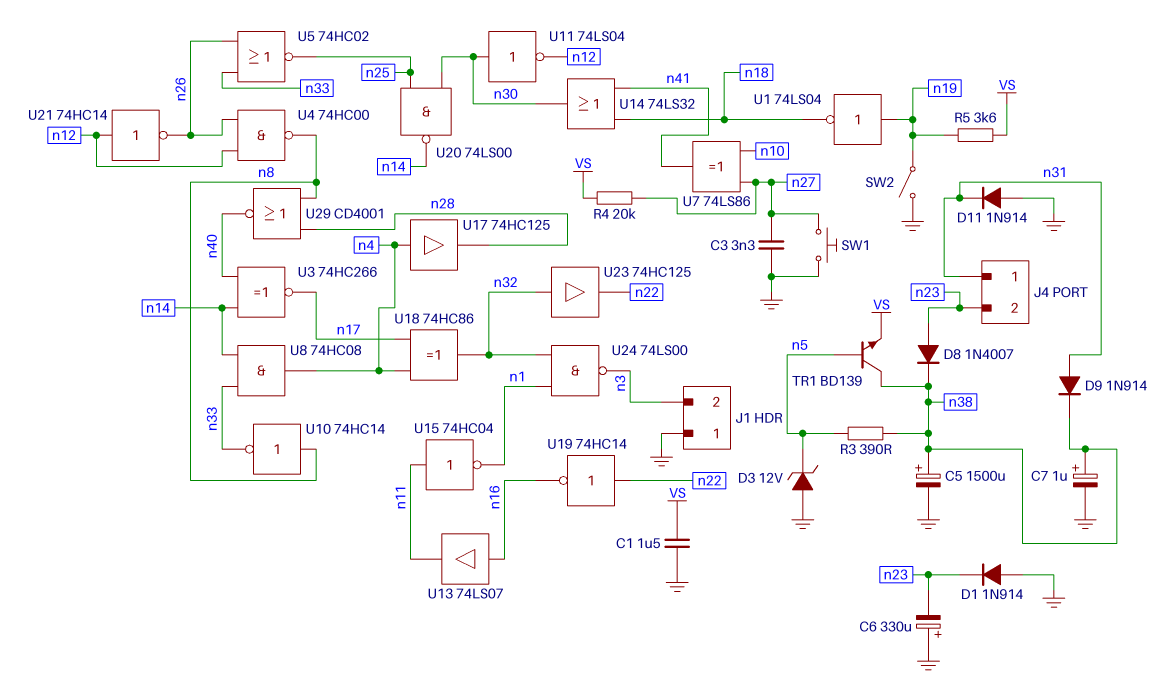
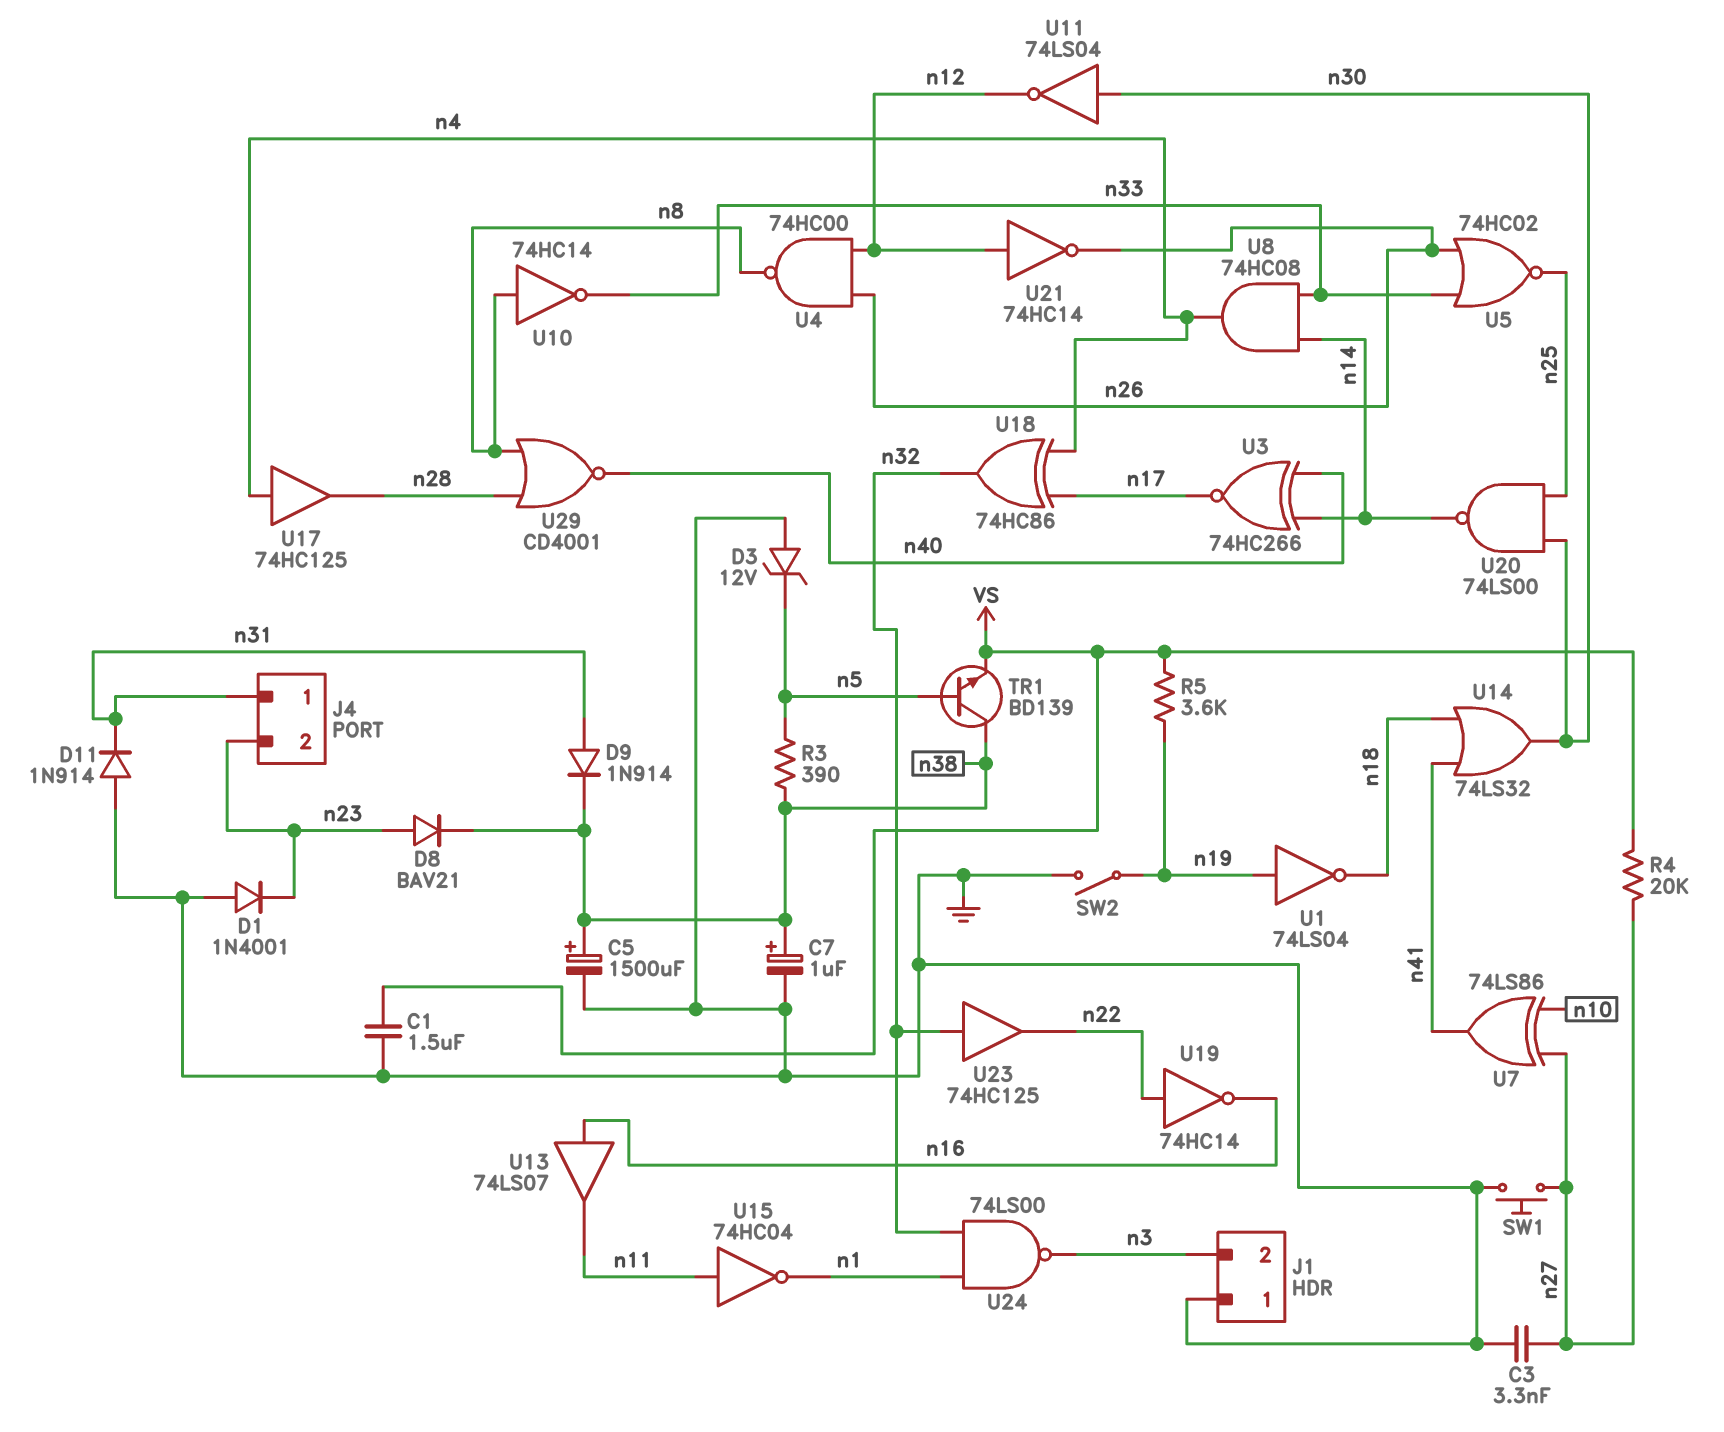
C6: 330uF (plus GND, minus n23) -> none
D1: diode 1N914 (A GND, K n23) -> diode 1N4001 (A GND, K n23)
D8: diode 1N4007 (A n23, K n38) -> diode BAV21 (A n23, K n38)

